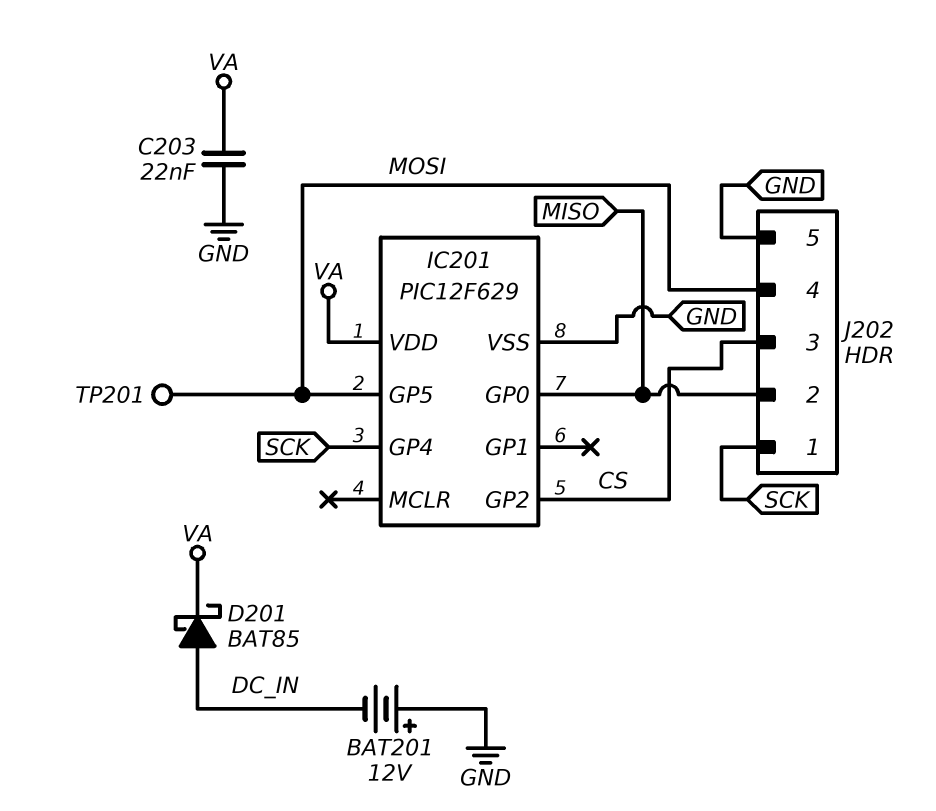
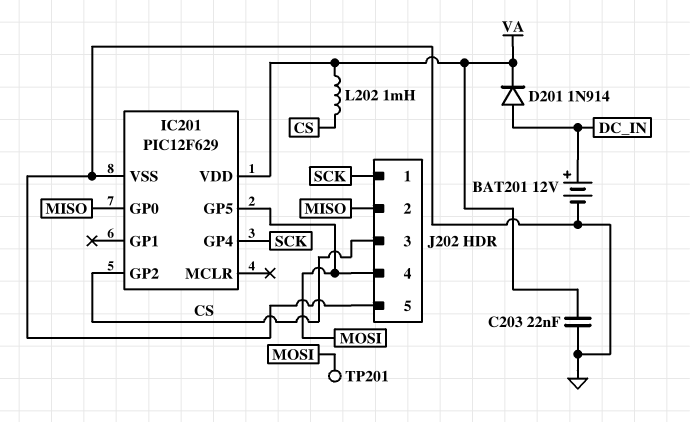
BAT201: 12V (plus GND, minus DC_IN) -> 12V (plus DC_IN, minus GND)
D201: schottky BAT85 (A DC_IN, K VA) -> diode 1N914 (A DC_IN, K VA)
L202: none -> 1mH (CS, VA)

